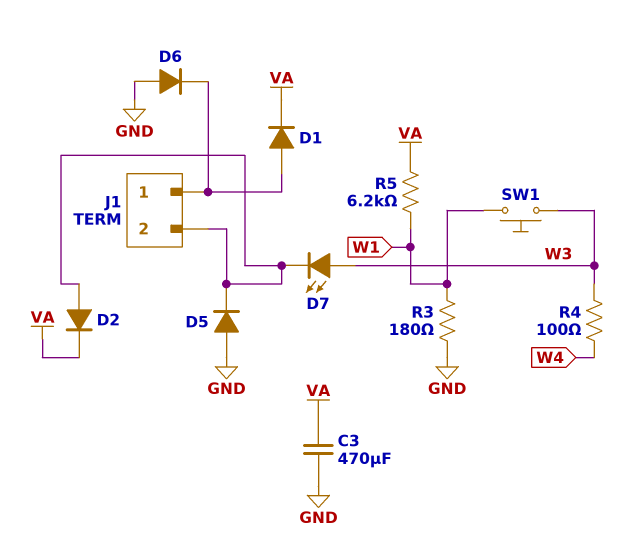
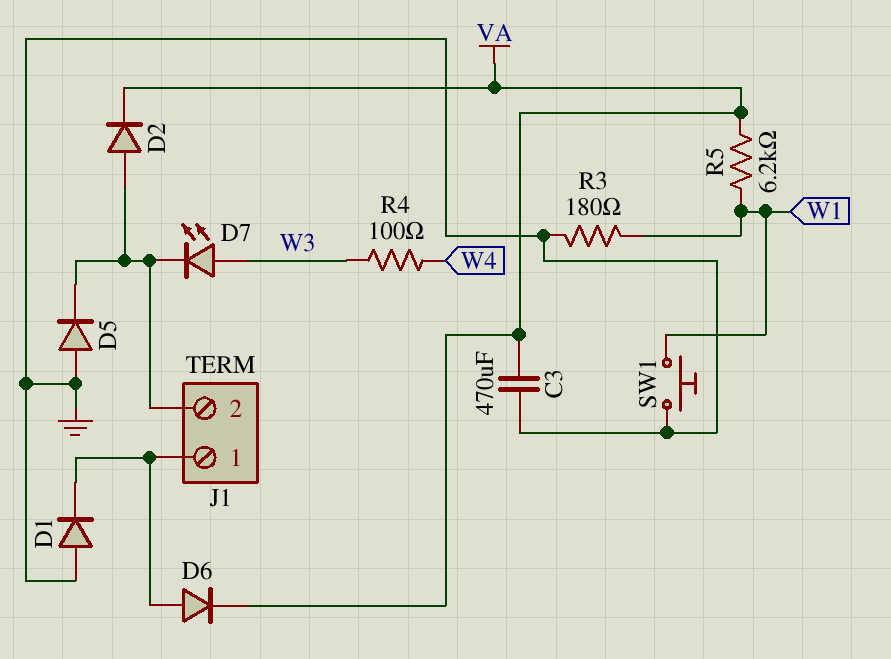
D1: diode (A J1/1, K VA) -> diode (A GND, K J1/1)
D6: diode (A GND, K J1/1) -> diode (A J1/1, K VA)
SW1: button (W1, W3) -> button (GND, W1)

